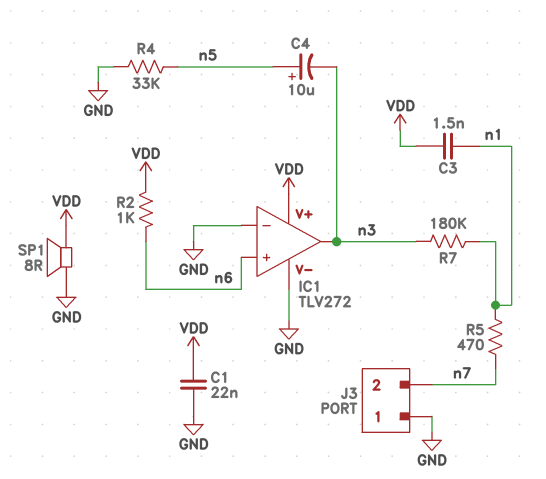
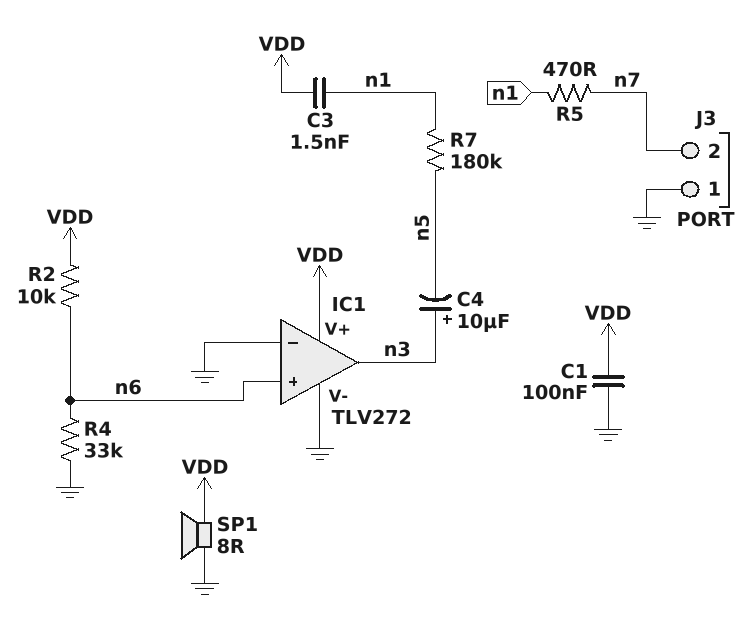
C1: 22nF (GND, VDD) -> 100nF (GND, VDD)
C4: 10uF (plus n5, minus n3) -> 10uF (plus n3, minus n5)
R2: 1k (VDD, n6) -> 10k (VDD, n6)
R4: 33k (GND, n5) -> 33k (GND, n6)
R7: 180k (n1, n3) -> 180k (n1, n5)

